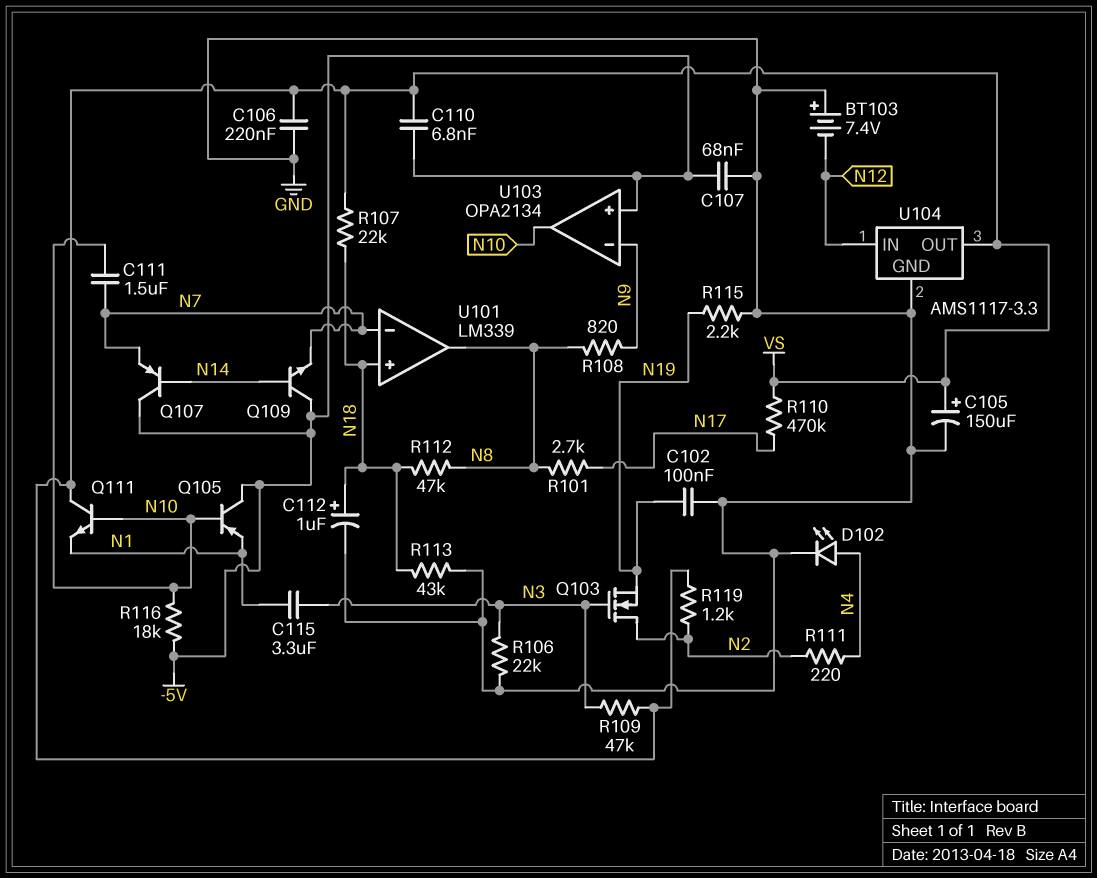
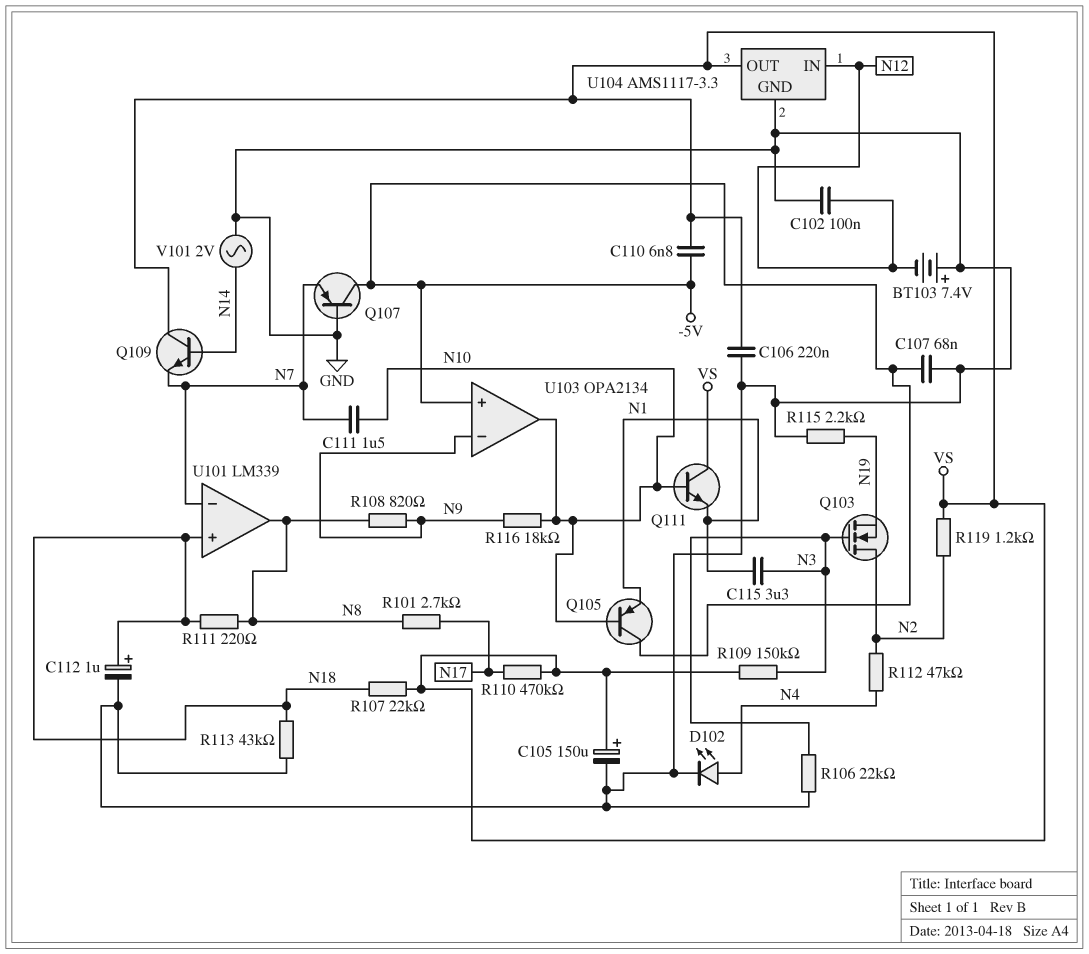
C102: 100nF (GND, N19) -> 100nF (GND, N12)
Q107: PNP (B N14, C -5V, E N7) -> PNP (B GND, C -5V, E N7)
Q109: NPN (B N14, C -5V, E N7) -> NPN (B N14, C VS, E N7)
R109: 47k (N3, VS) -> 150k (N3, VS)
R111: 220 (N2, N4) -> 220 (N8, N18)
R112: 47k (N8, N18) -> 47k (N2, N4)
R116: 18k (-5V, N10) -> 18k (N9, N10)
V101: none -> AC 2V (GND, N14)

